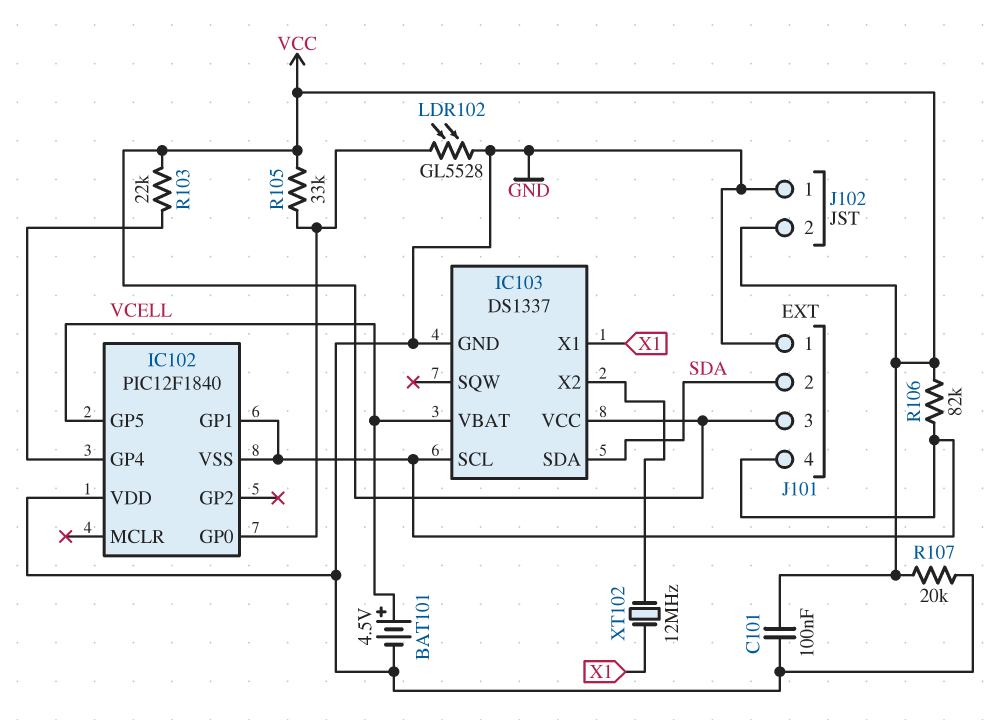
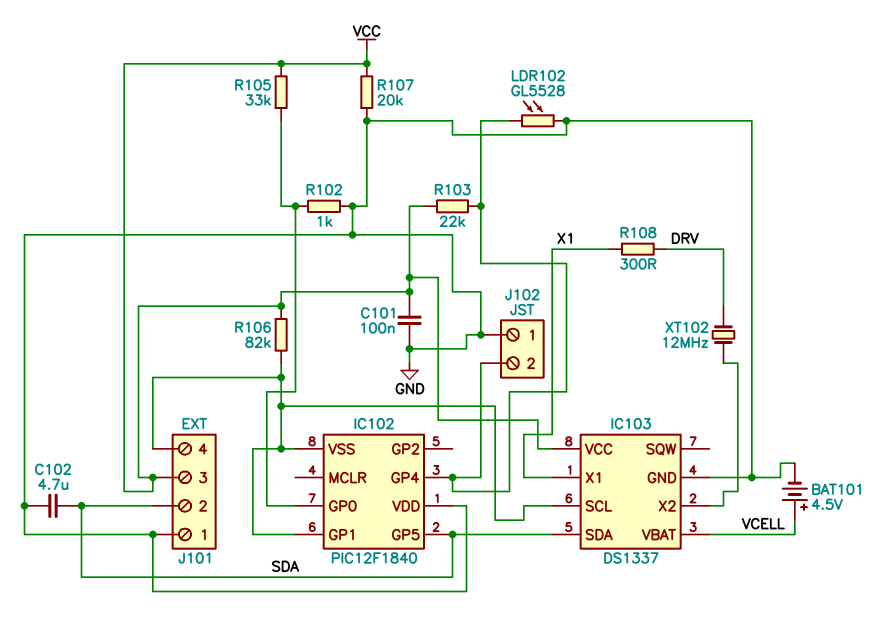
C102: none -> 4.7uF (GND, SDA)
IC102 pin GP5: VCELL -> SDA
J102 pin 2: VCC -> IC102/GP4
LDR102: GL5528 (GND, IC102/GP0) -> GL5528 (GND, IC102/GP4)
R102: none -> 1k (GND, IC102/GP0)
R108: none -> 300 (DRV, X1)
XT102: 12MHz (IC103/X2, X1) -> 12MHz (DRV, IC103/X2)

